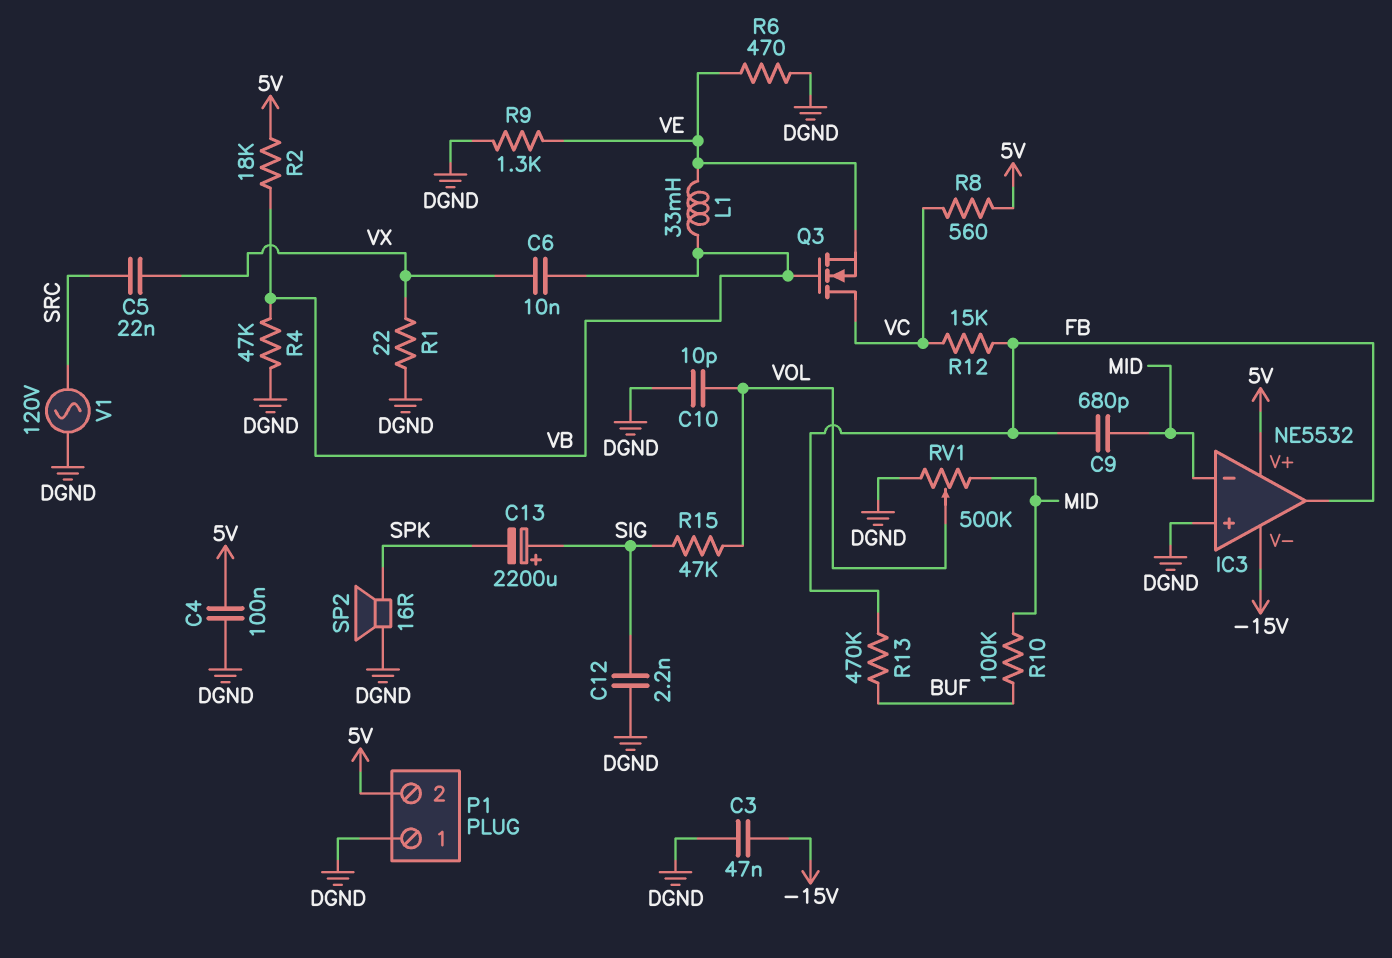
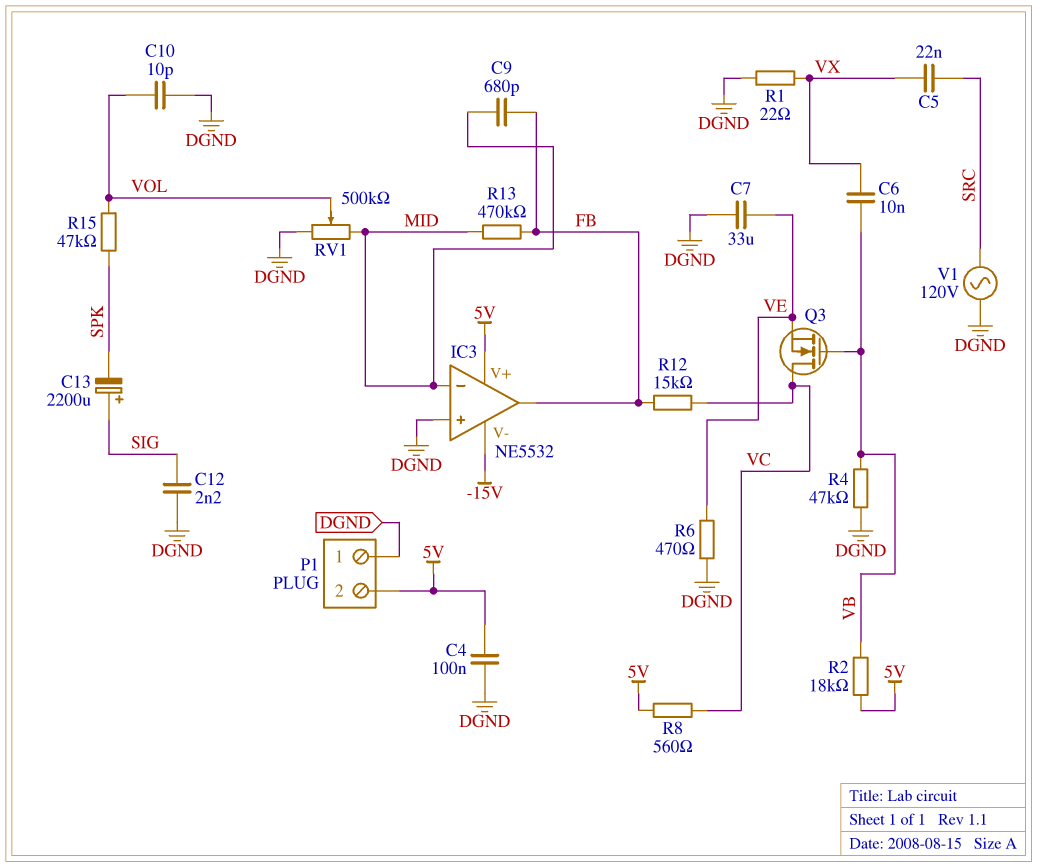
C3: 47nF (-15V, DGND) -> none
C7: none -> 33uF (DGND, VE)
L1: 33mH (VB, VE) -> none
R9: 1.3k (DGND, VE) -> none
R10: 100k (BUF, MID) -> none
R13: 470k (BUF, FB) -> 470k (FB, MID)
R15: 47k (SIG, VOL) -> 47k (SPK, VOL)
SP2: speaker 16R (DGND, SPK) -> none

